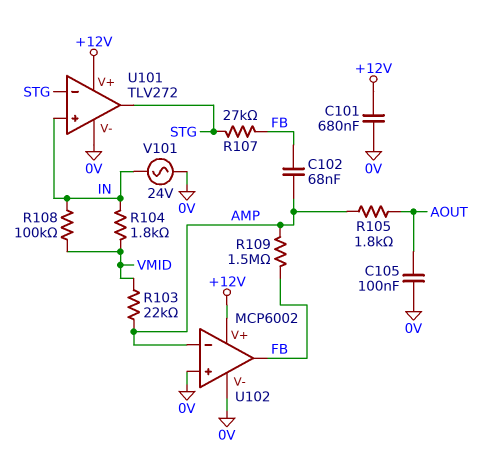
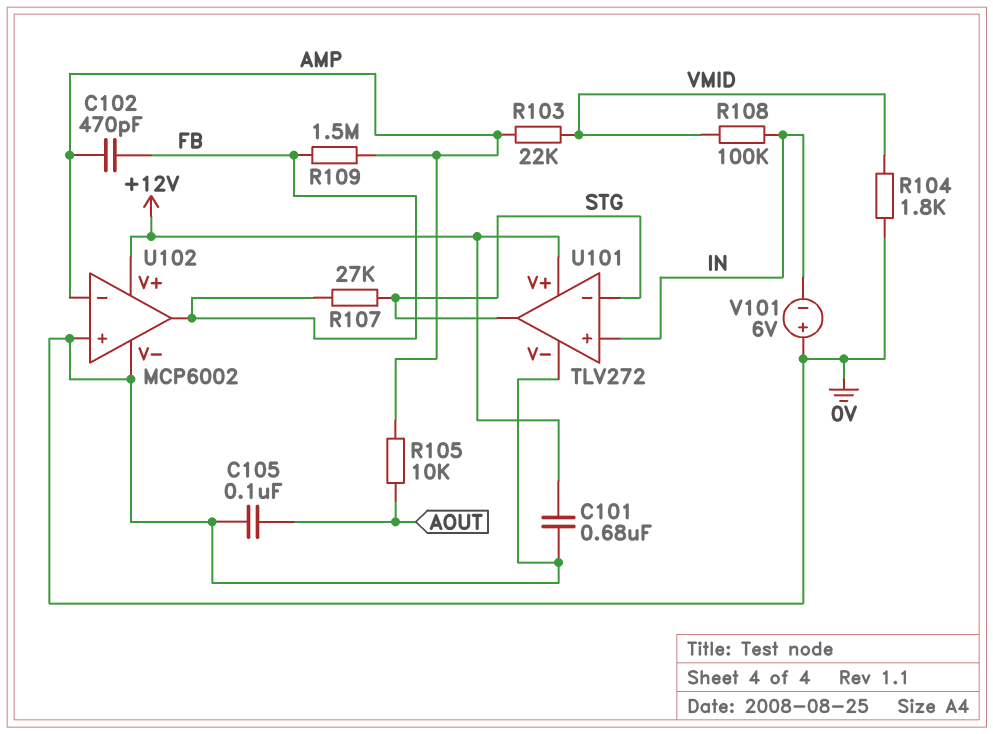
C102: 68nF (AMP, FB) -> 470pF (AMP, FB)
R104: 1.8k (IN, VMID) -> 1.8k (0V, VMID)
R105: 1.8k (AMP, AOUT) -> 10k (AMP, AOUT)
V101: AC 24V (0V, IN) -> 6V (plus 0V, minus IN)

